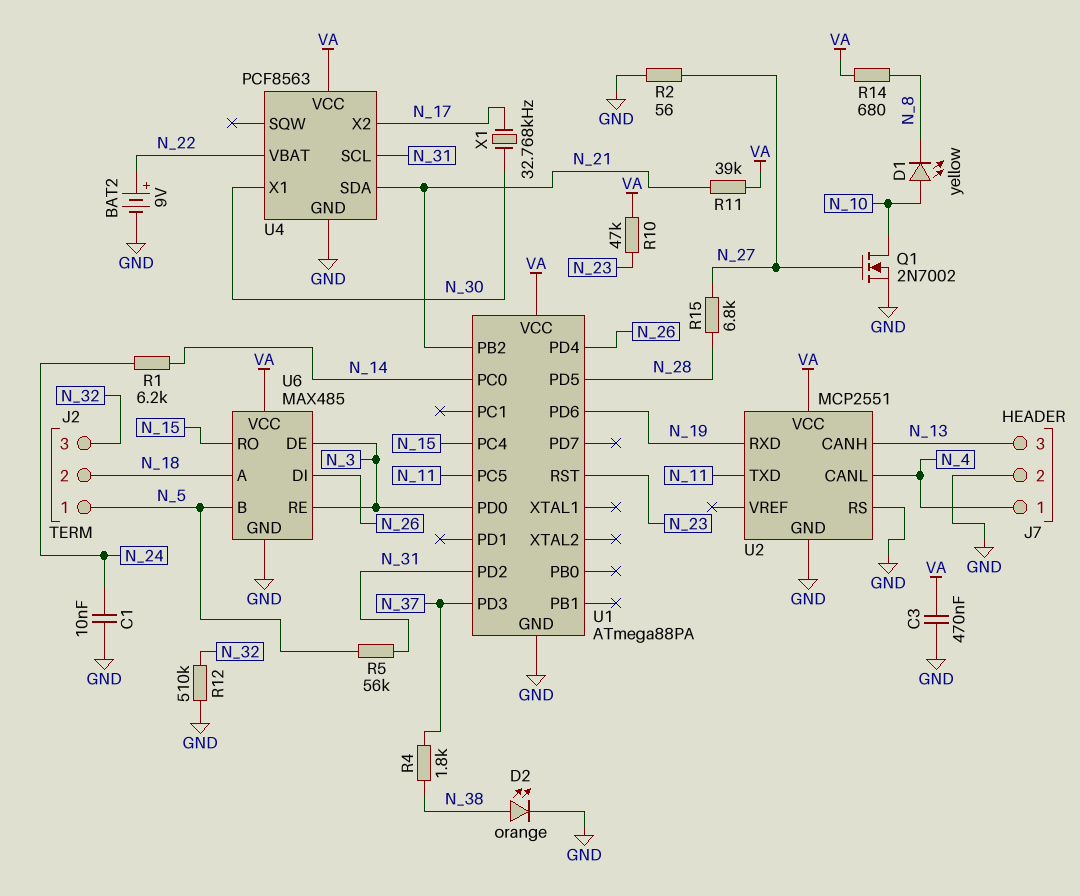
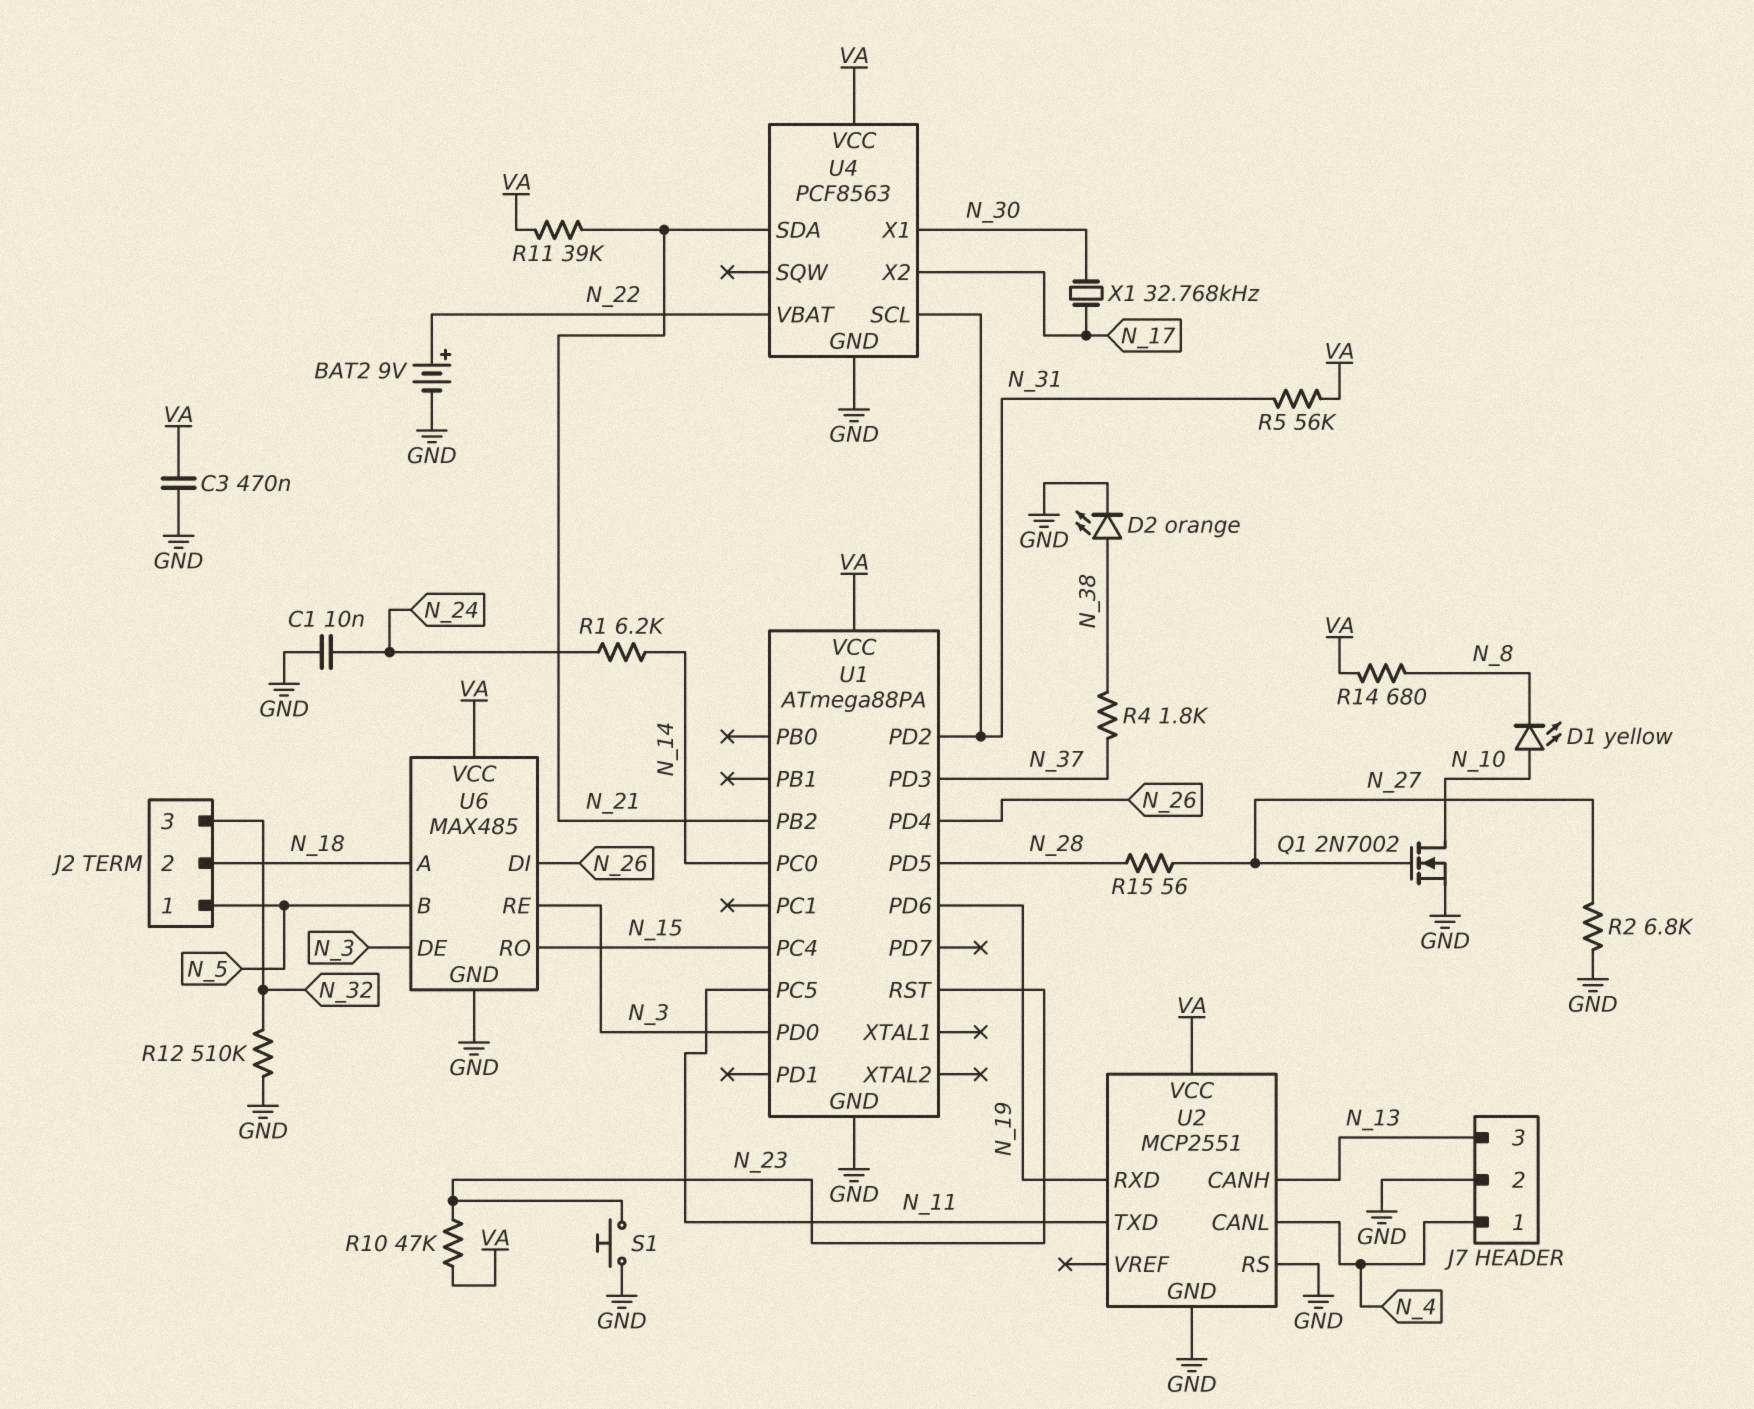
R2: 56 (GND, N_27) -> 6.8k (GND, N_27)
R5: 56k (N_5, N_31) -> 56k (N_31, VA)
R15: 6.8k (N_27, N_28) -> 56 (N_27, N_28)
S1: none -> button (GND, N_23)

